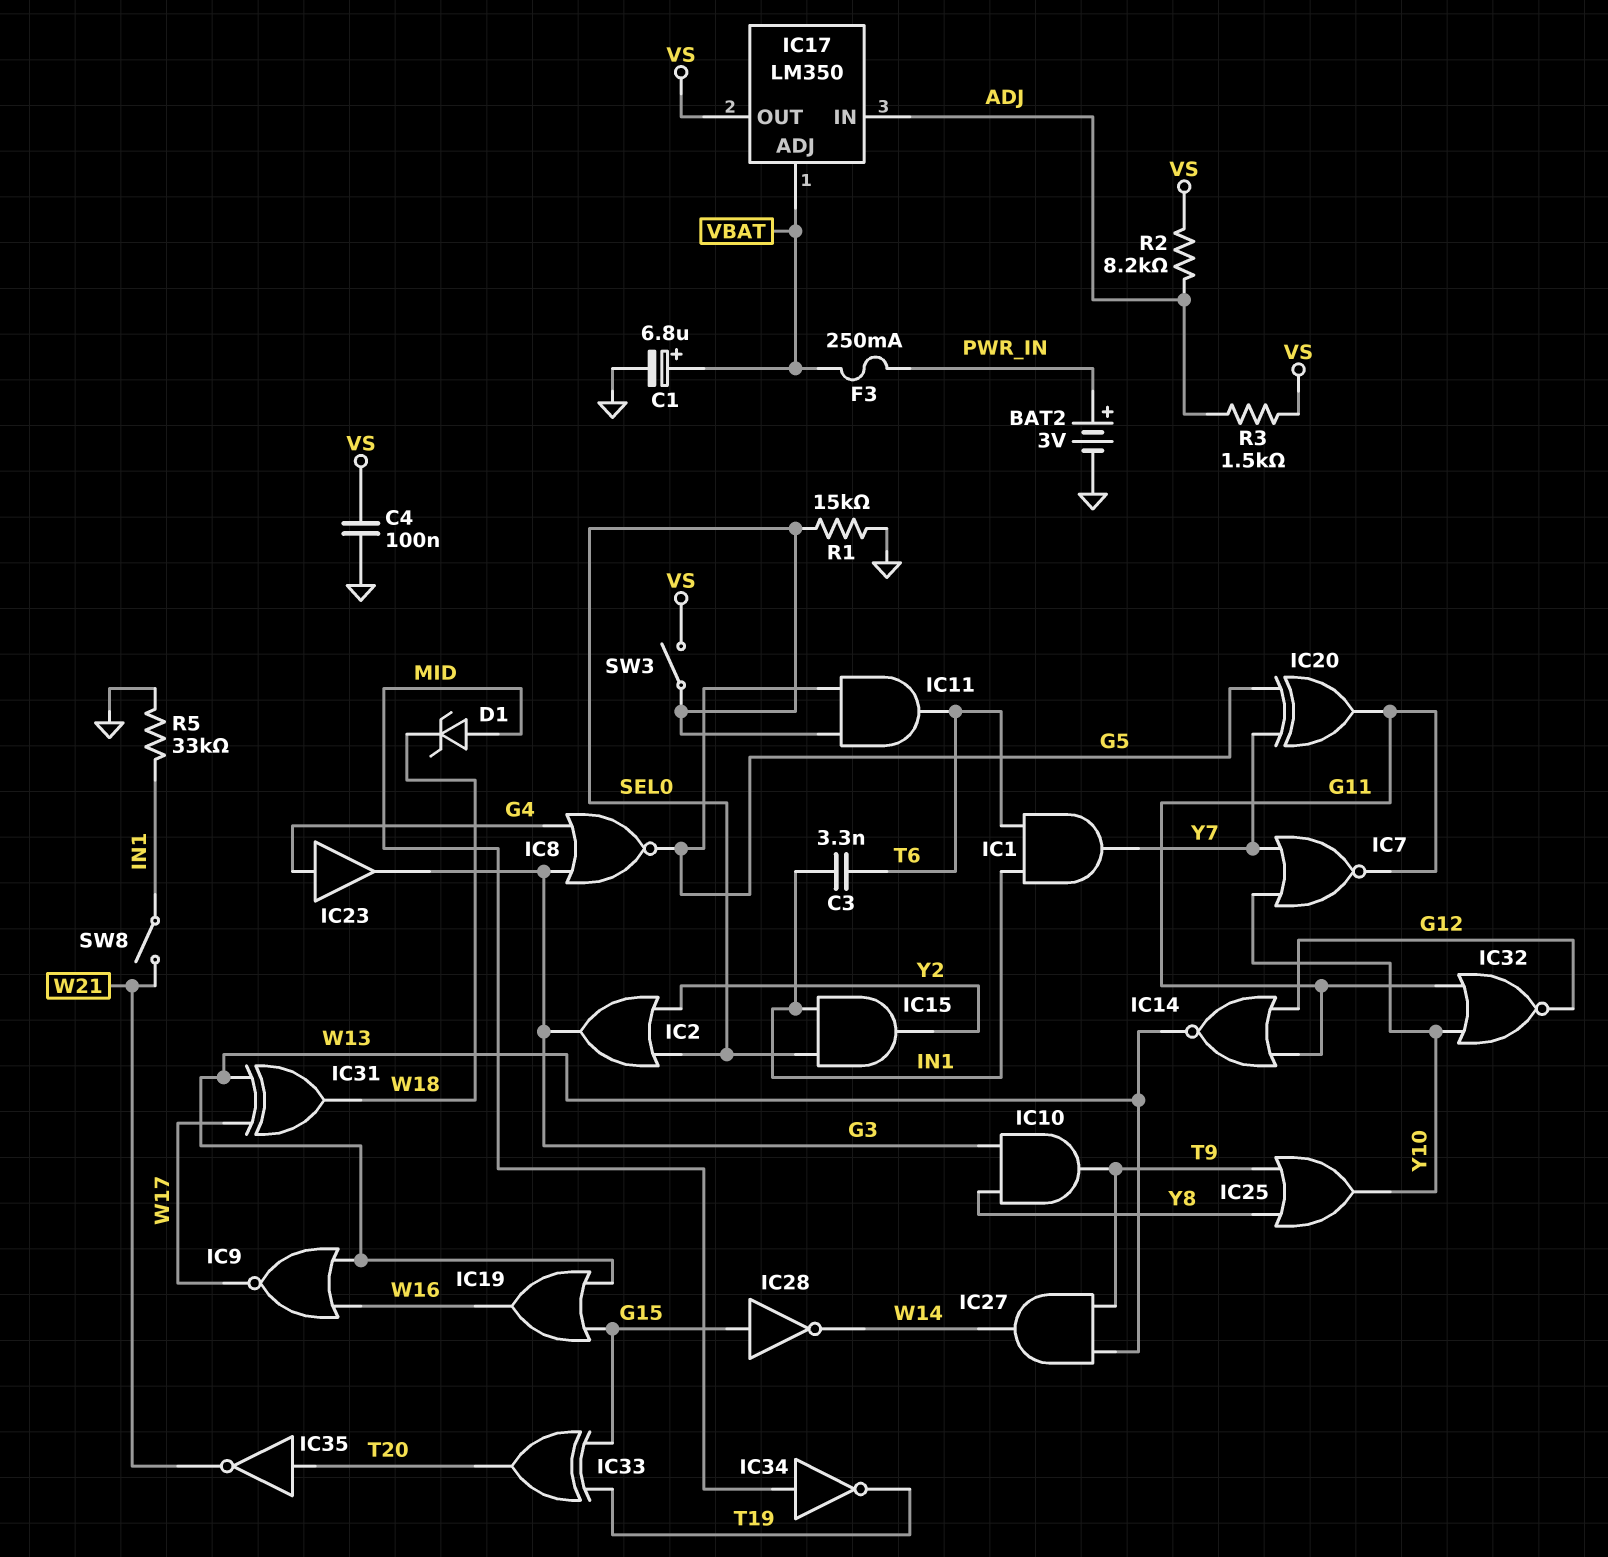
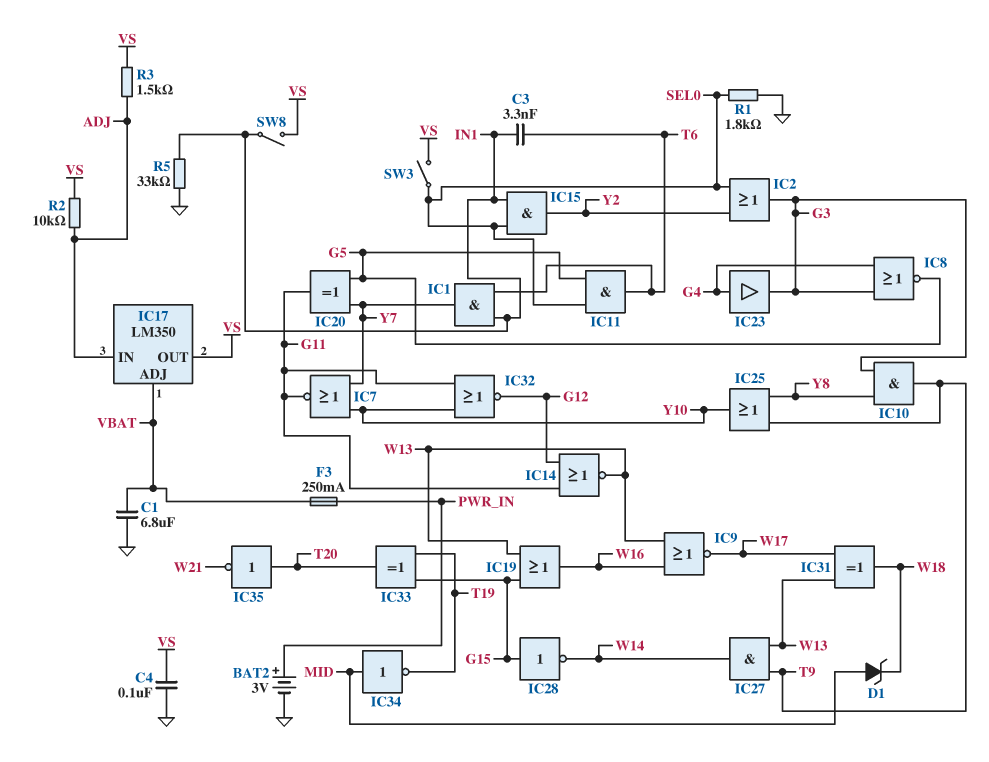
C1: 6.8uF (plus VBAT, minus GND) -> 6.8uF (GND, VBAT)
R1: 15k (GND, SEL0) -> 1.8k (GND, SEL0)
R2: 8.2k (ADJ, VS) -> 10k (ADJ, VS)
SW8: switch (IN1, W21) -> switch (IN1, VS)

